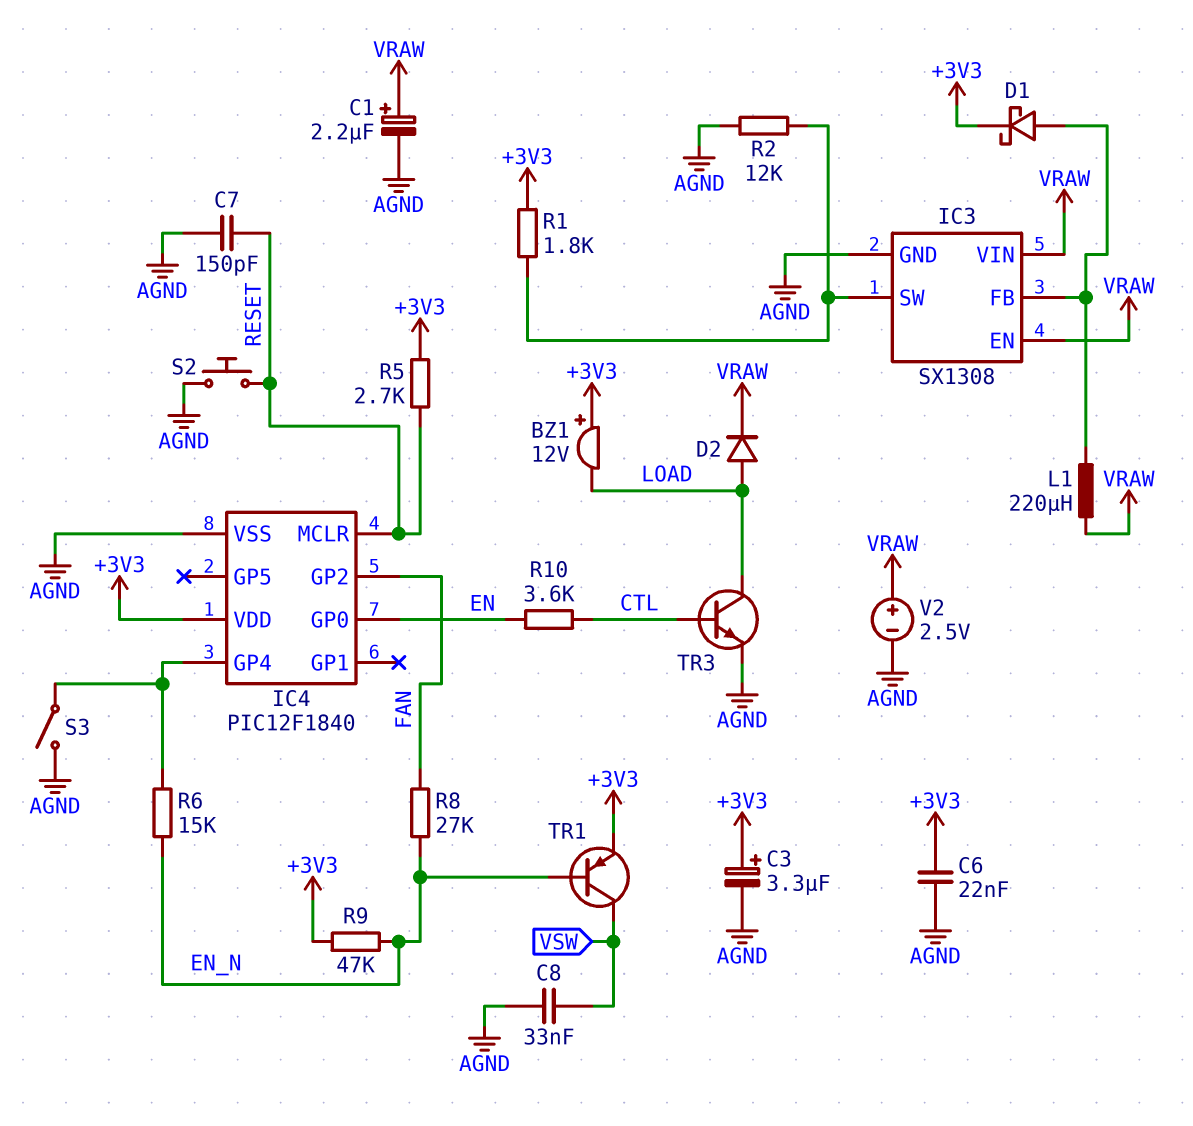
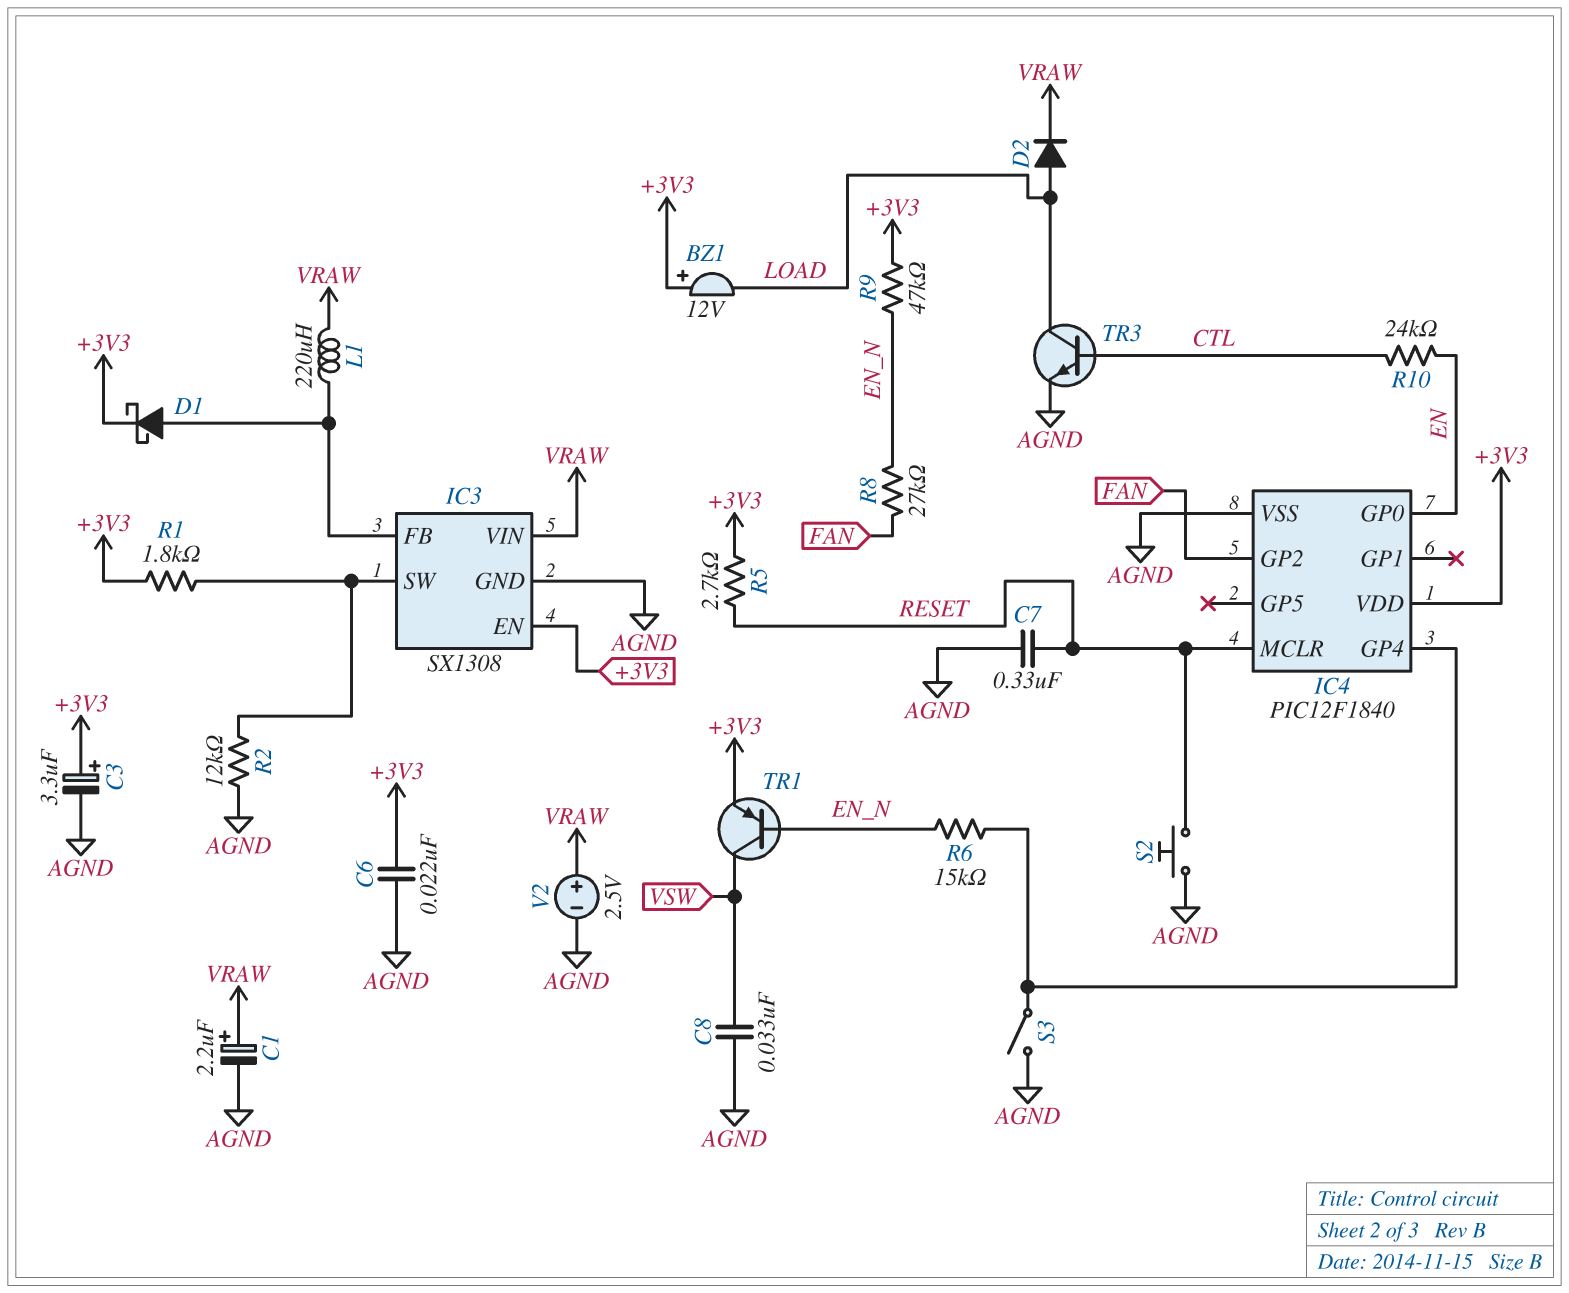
C7: 150pF (AGND, RESET) -> 330nF (AGND, RESET)
IC3 pin EN: VRAW -> +3V3
R10: 3.6k (CTL, EN) -> 24k (CTL, EN)

